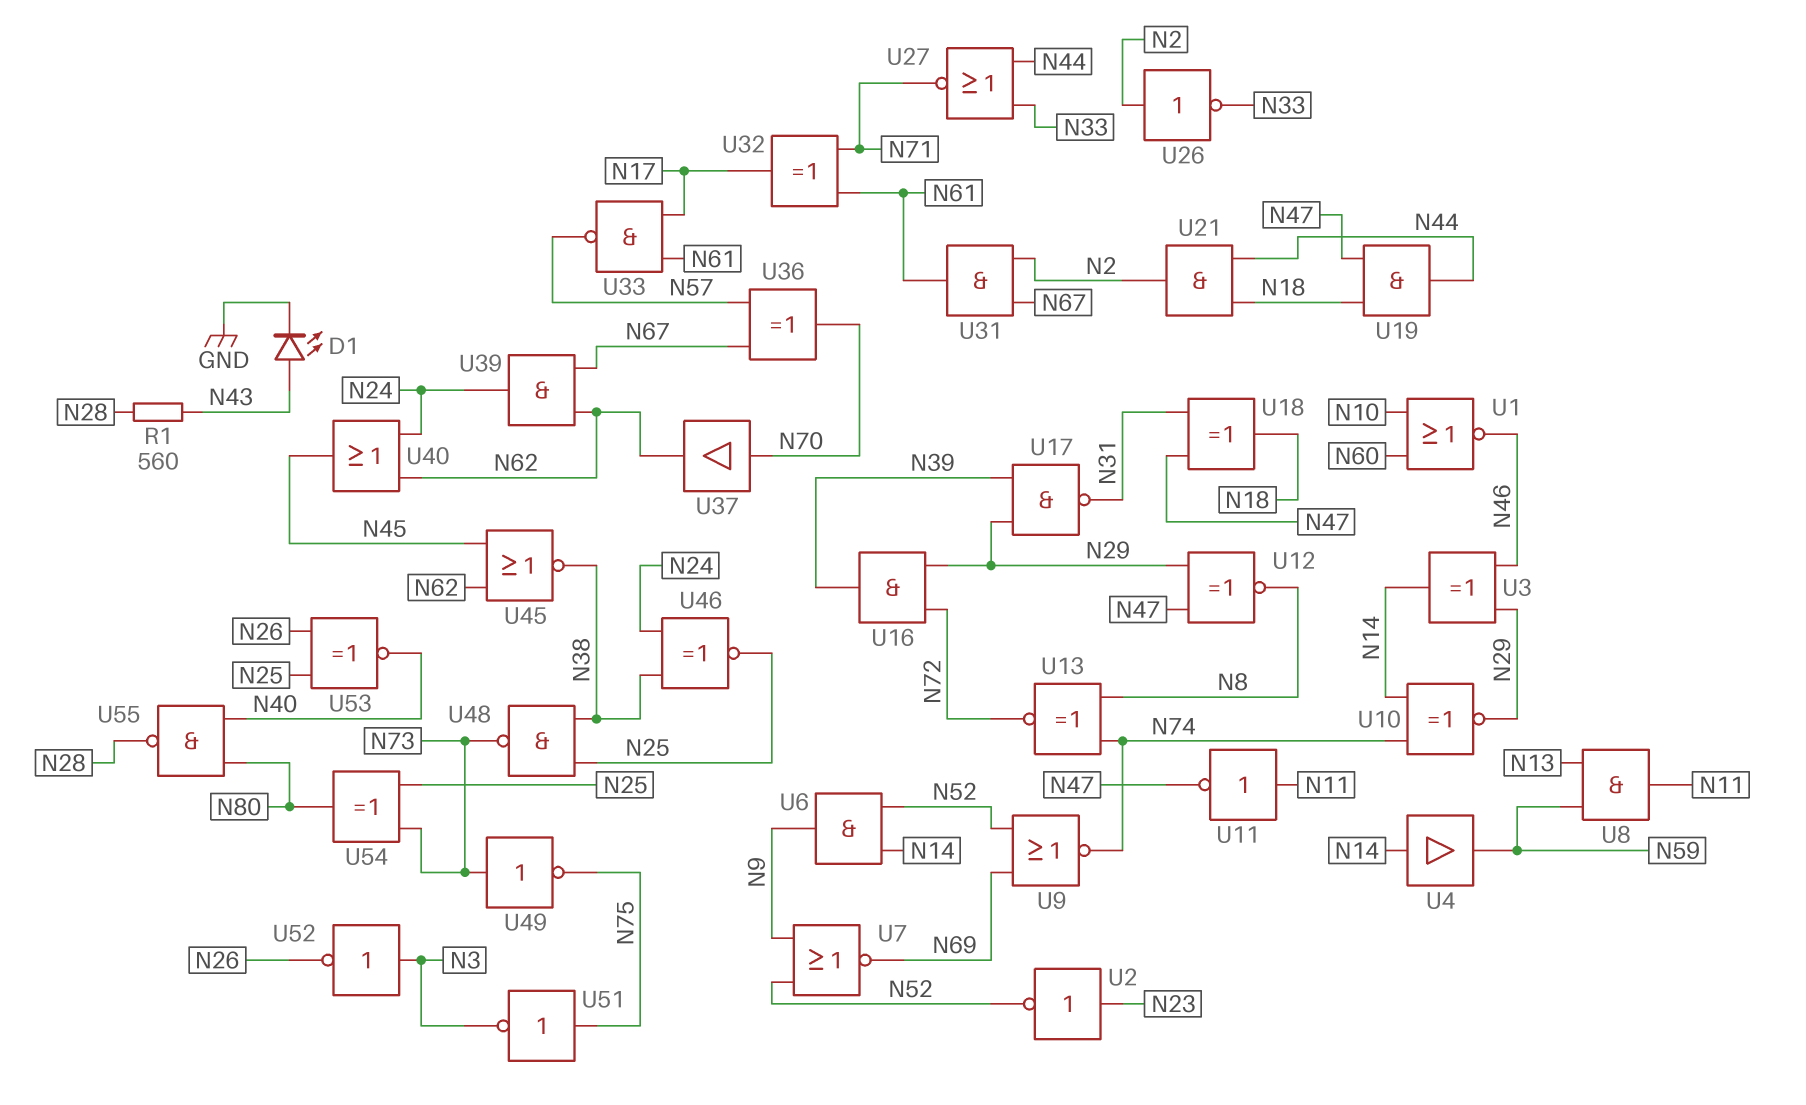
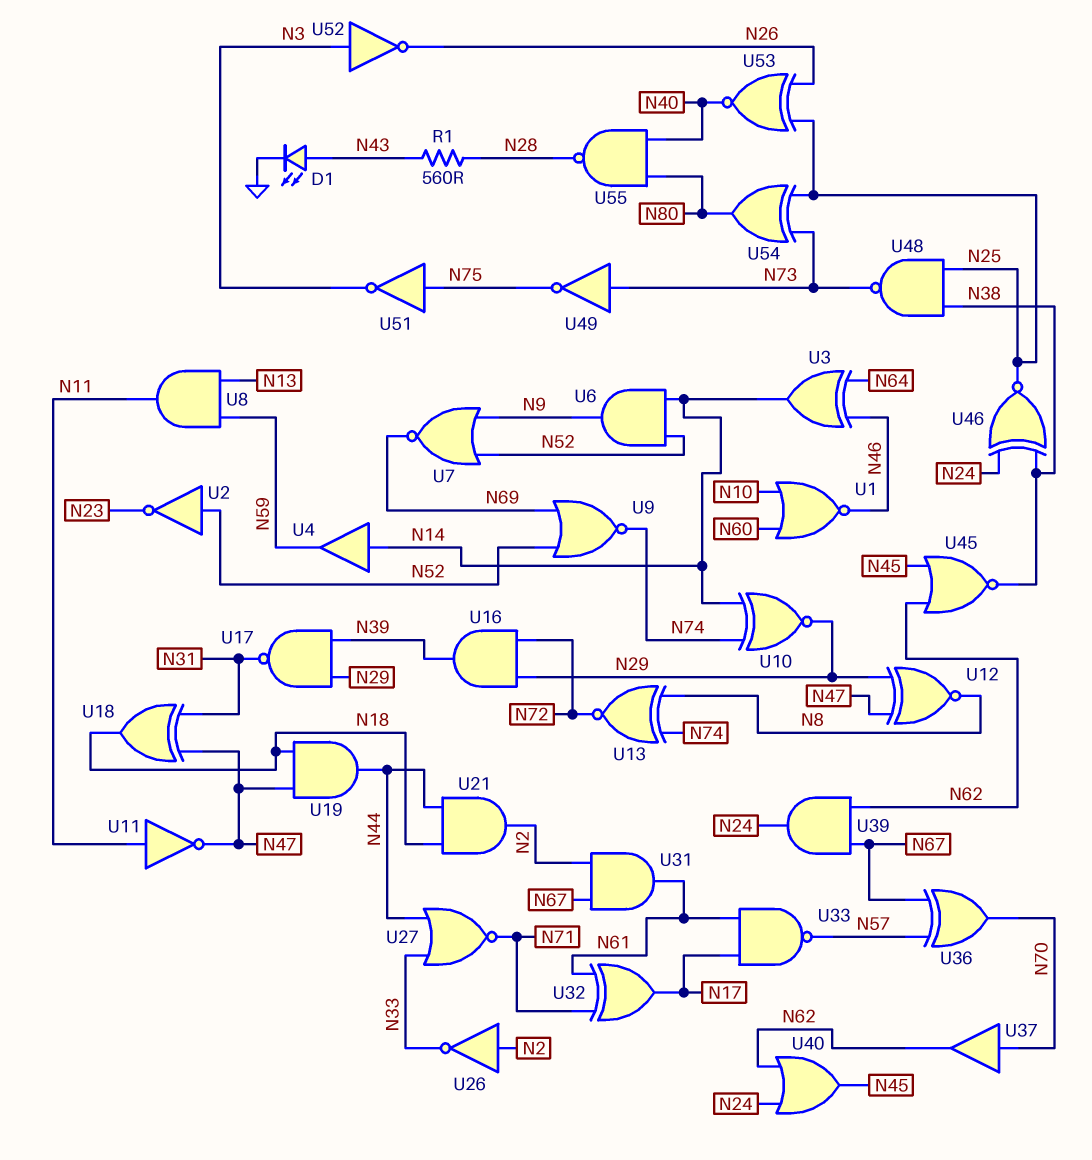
U2: NOT (in N23, out N52) -> NOT (in N52, out N23)
U3: XOR (in N29, in N46, out N14) -> XOR (in N46, in N64, out N14)

